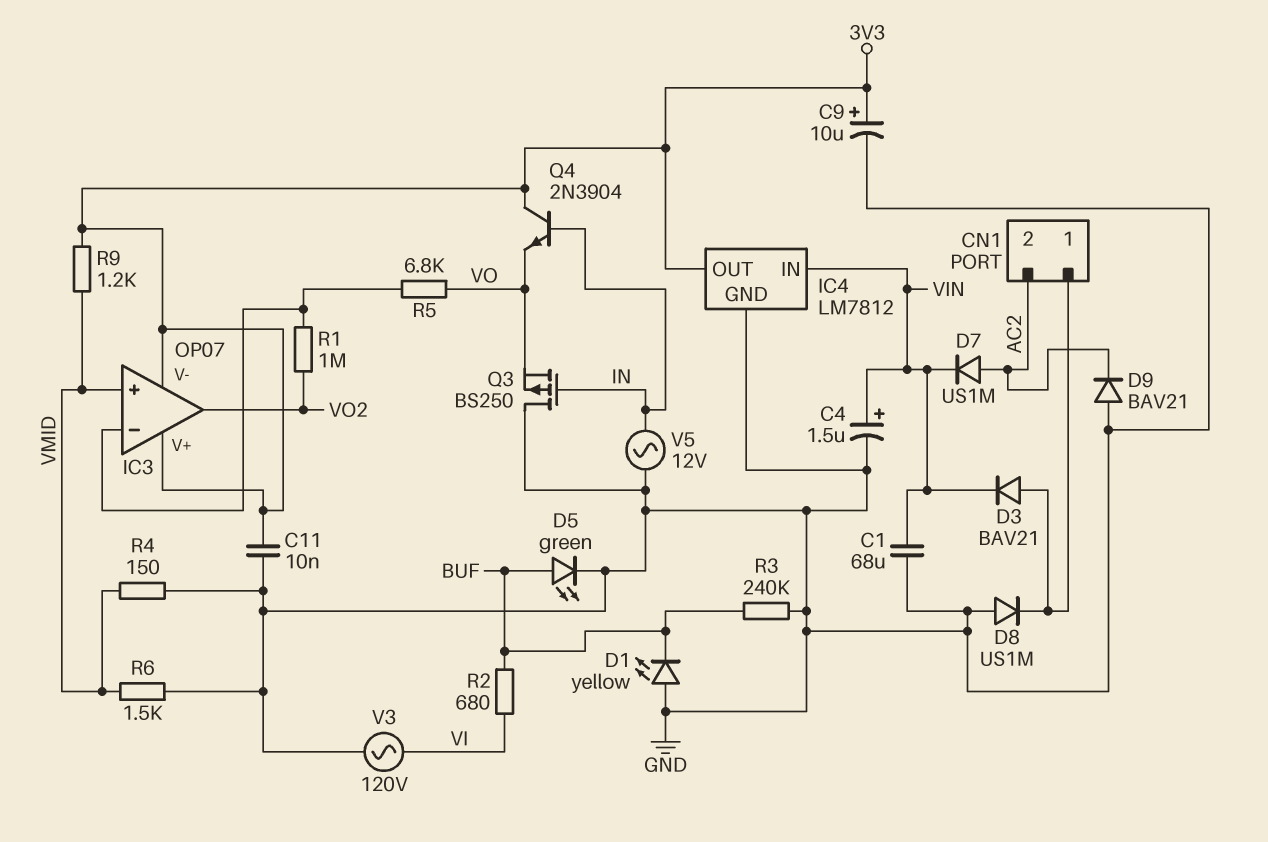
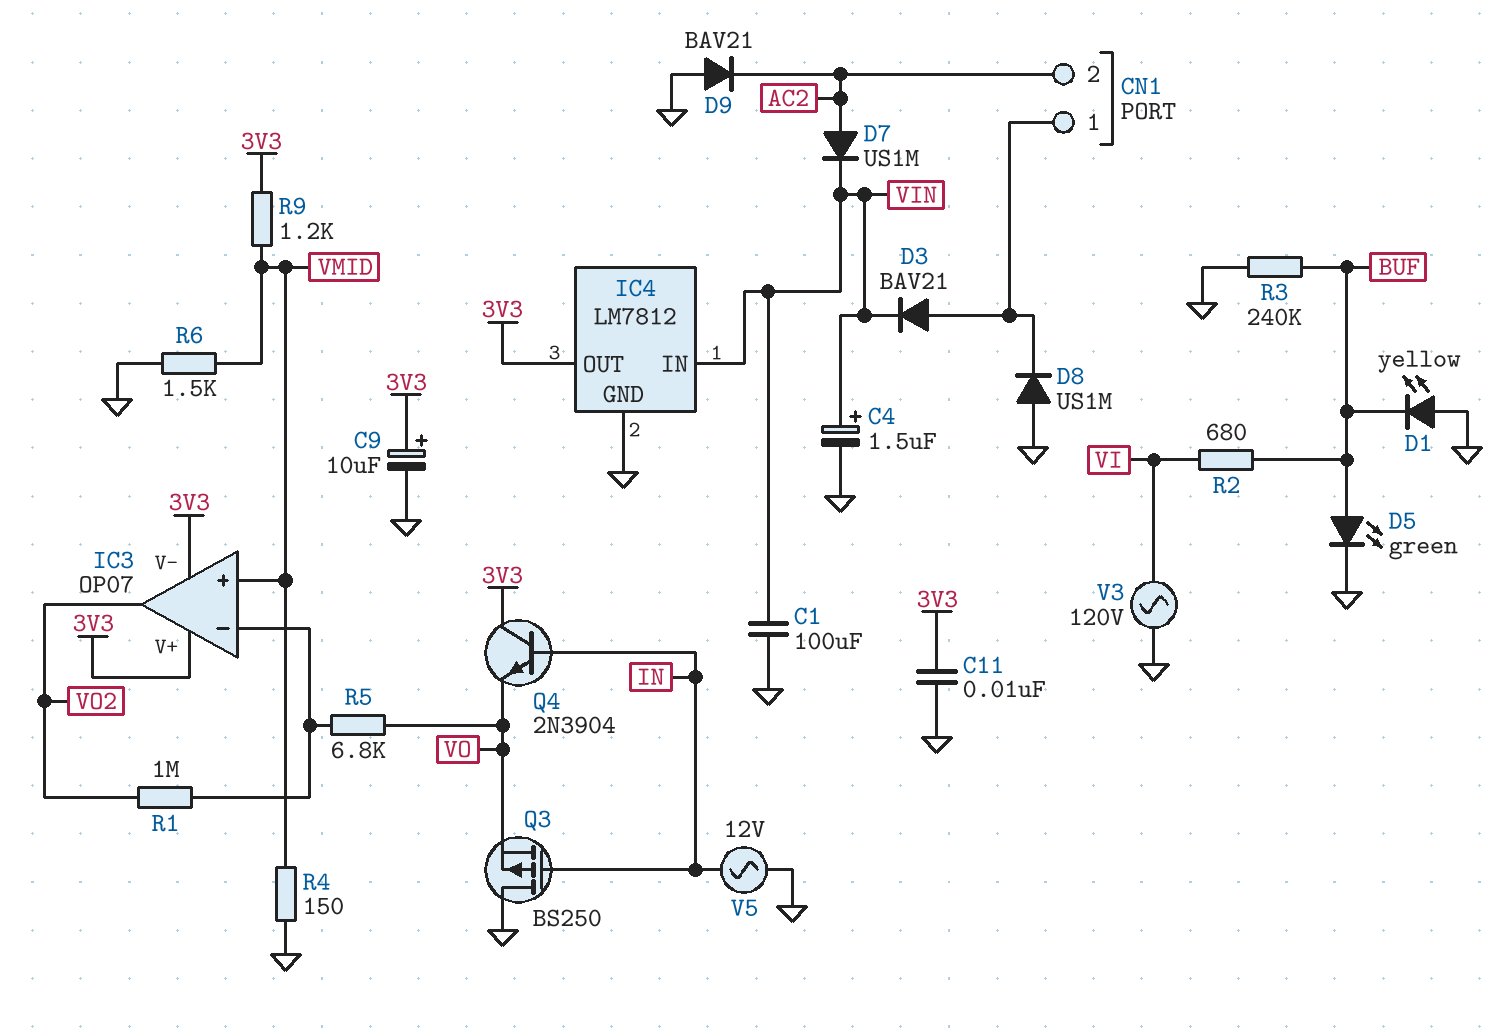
C1: 68uF (GND, VIN) -> 100uF (GND, VIN)

